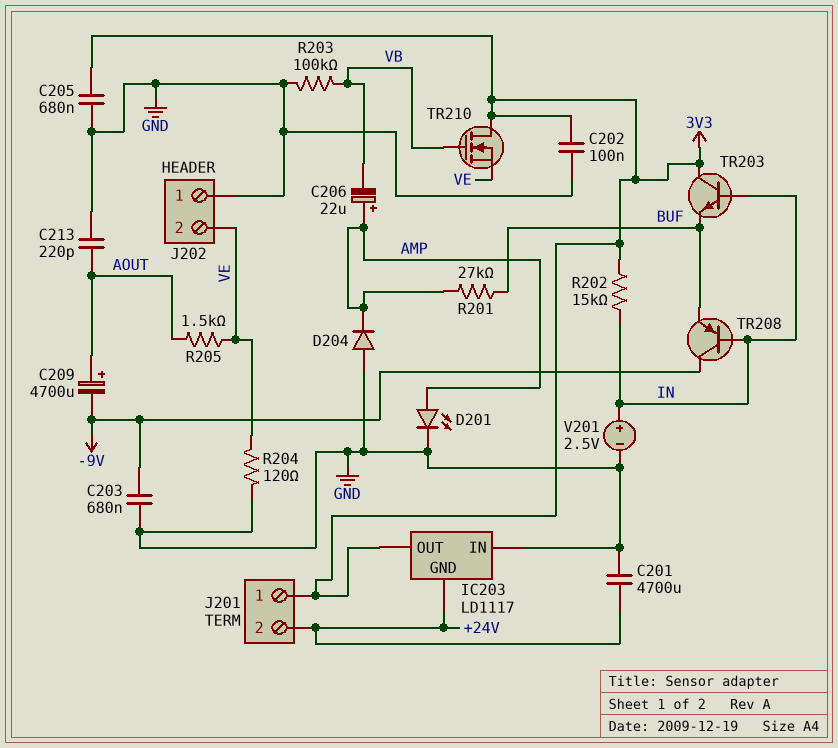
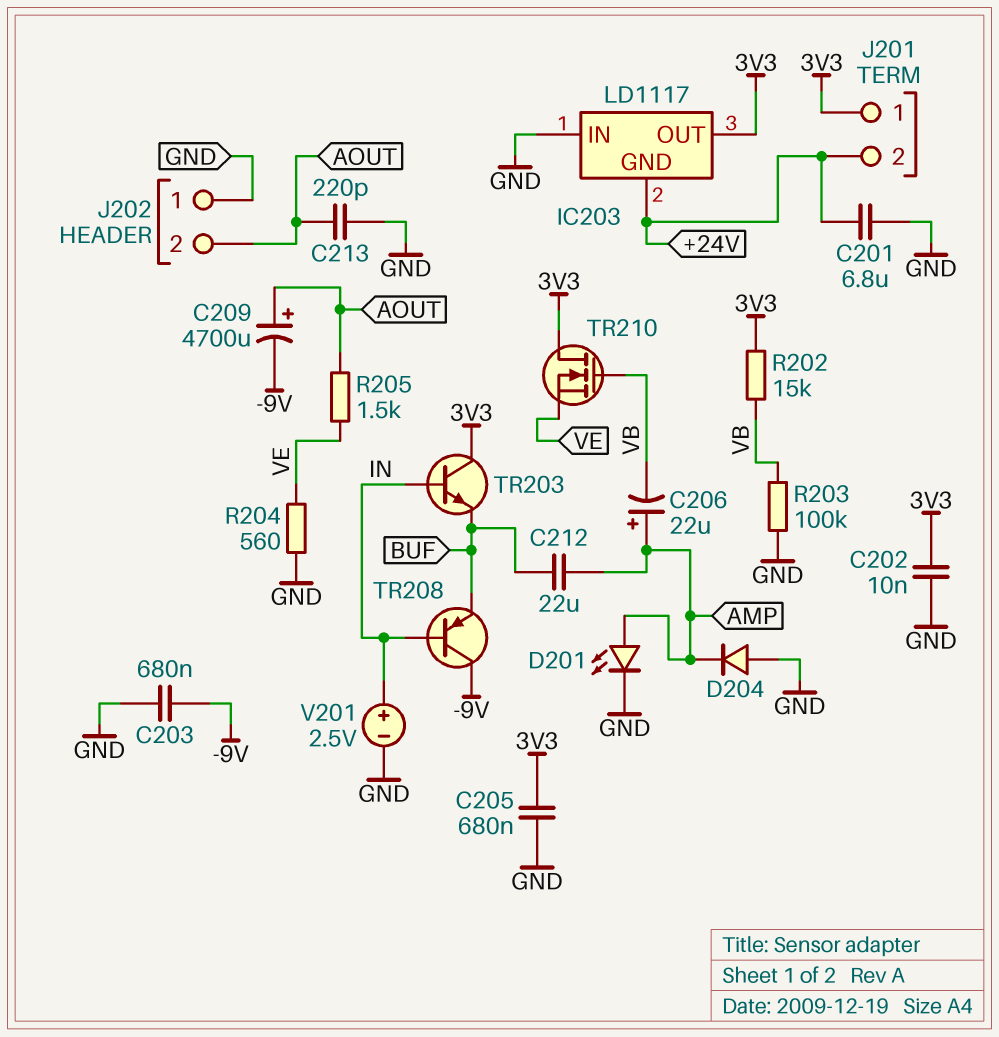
C201: 4700uF (+24V, GND) -> 6.8uF (+24V, GND)
C202: 100nF (3V3, GND) -> 10nF (3V3, GND)
C212: none -> 22uF (AMP, BUF)
J202 pin 2: VE -> AOUT
R201: 27k (AMP, BUF) -> none
R202: 15k (3V3, IN) -> 15k (3V3, VB)
R204: 120 (GND, VE) -> 560 (GND, VE)

